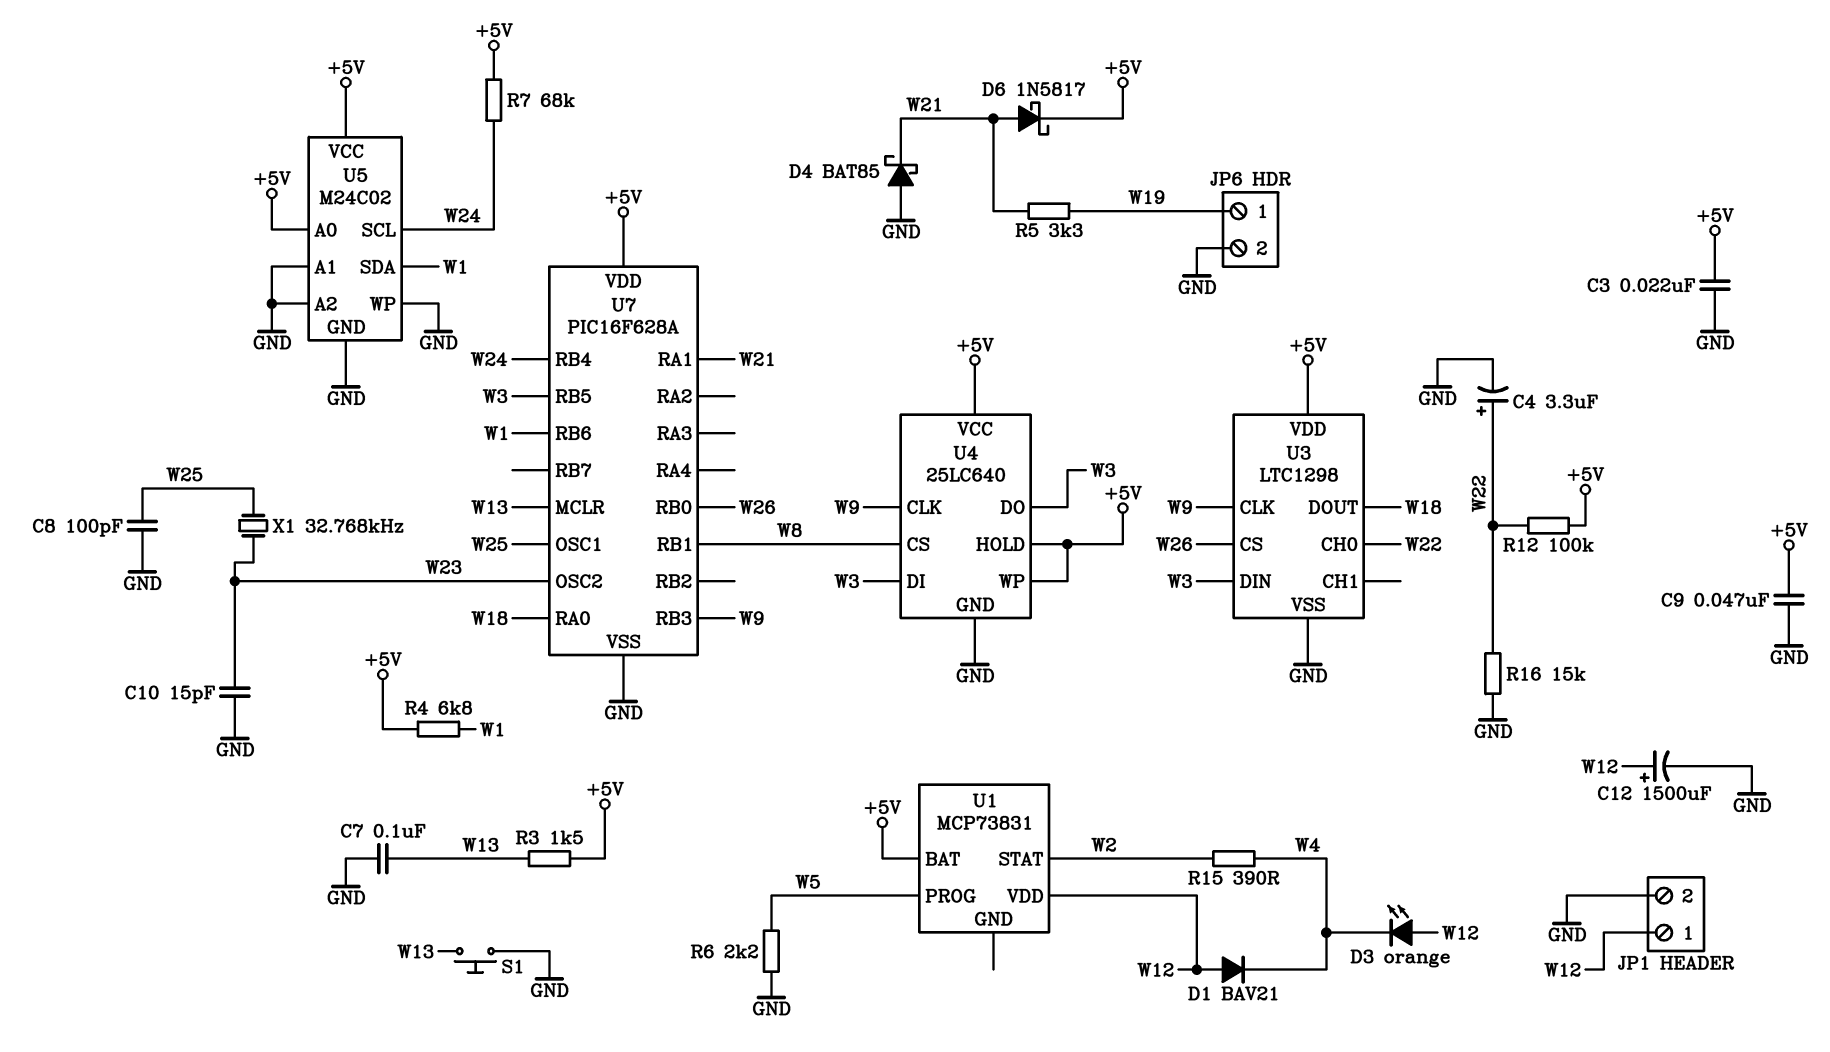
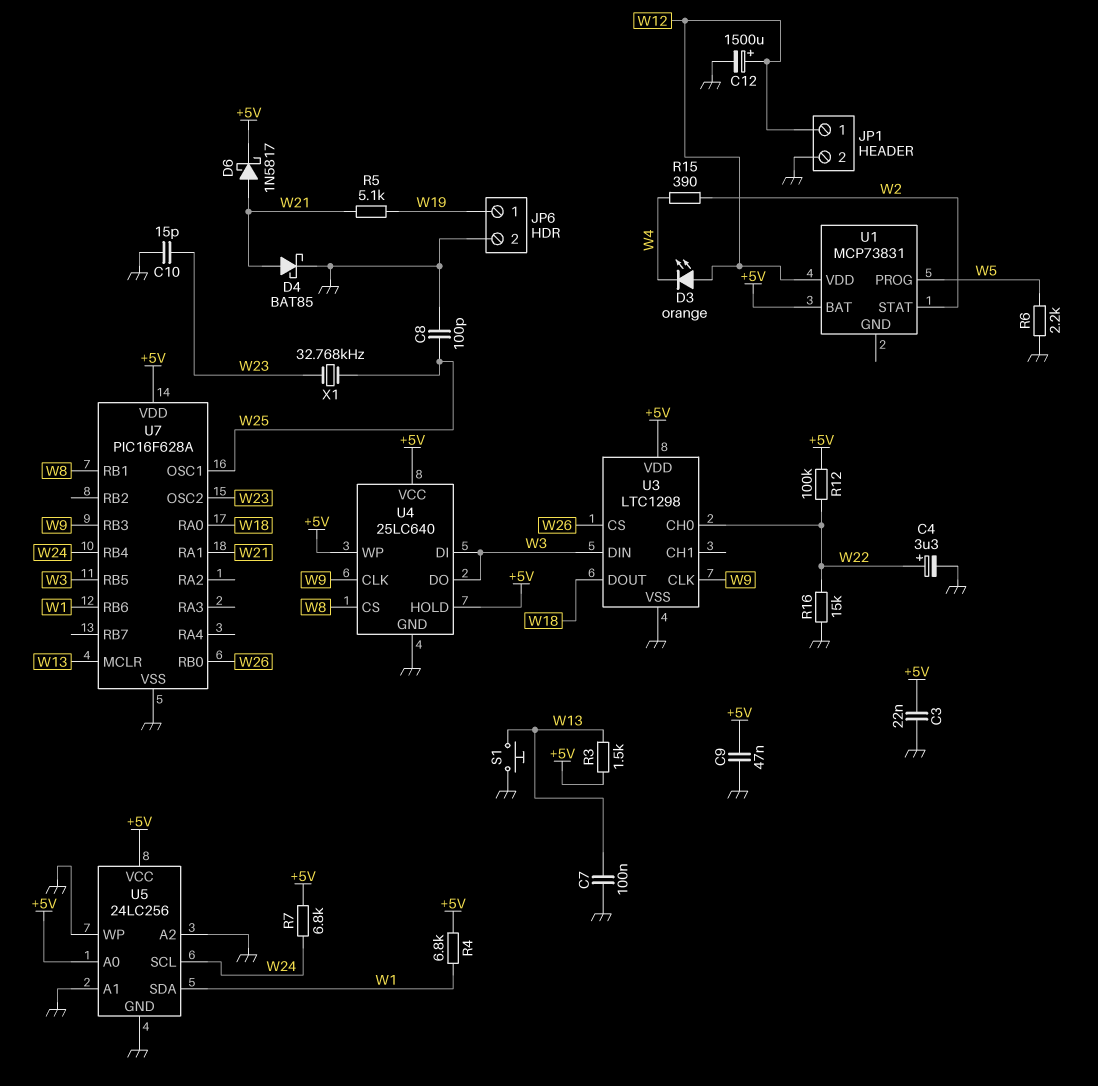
D1: diode BAV21 (A W12, K W4) -> none
D4: schottky BAT85 (A GND, K W21) -> schottky BAT85 (A W21, K GND)
R5: 3.3k (W19, W21) -> 5.1k (W19, W21)
R7: 68k (+5V, W24) -> 6.8k (+5V, W24)
U5: M24C02 -> 24LC256

